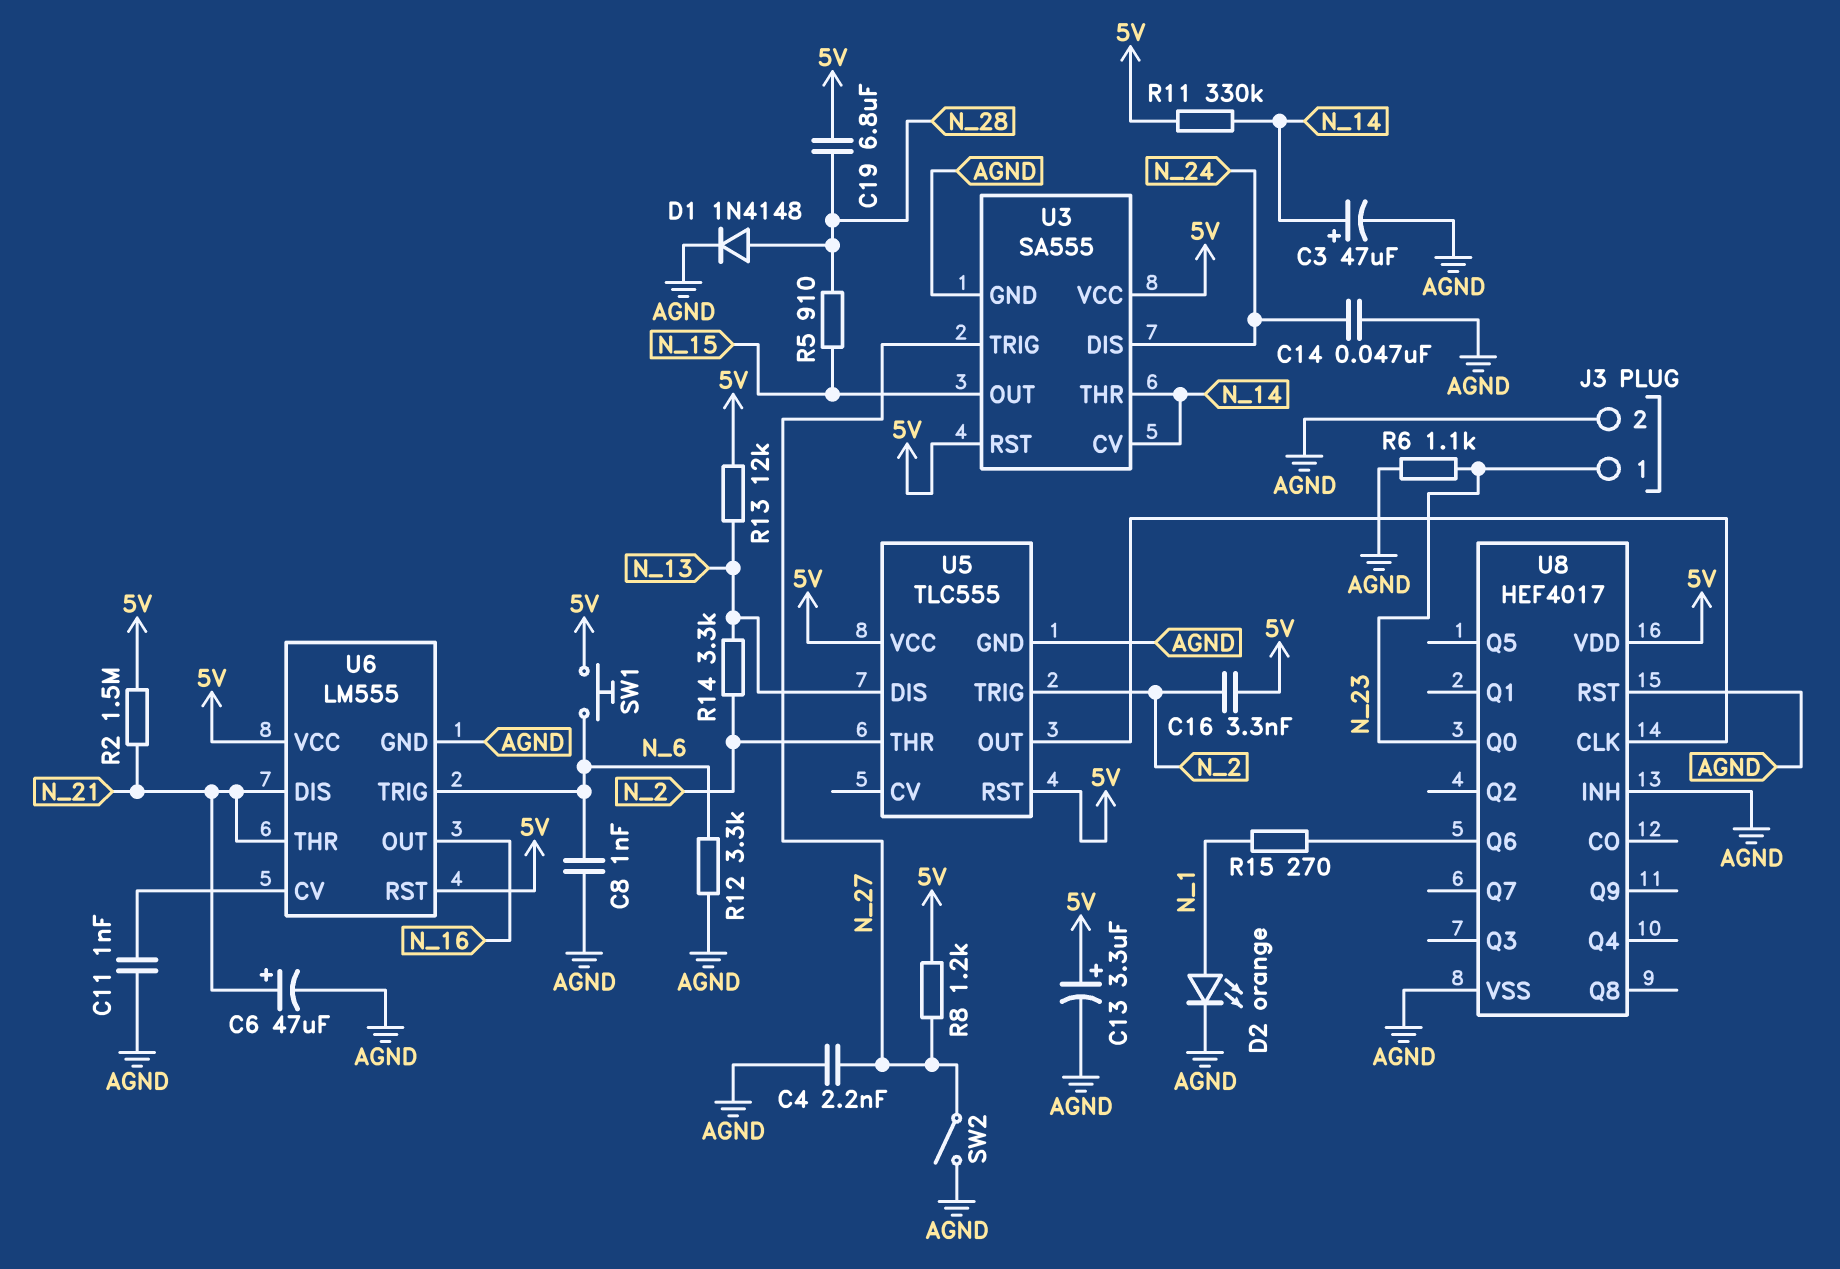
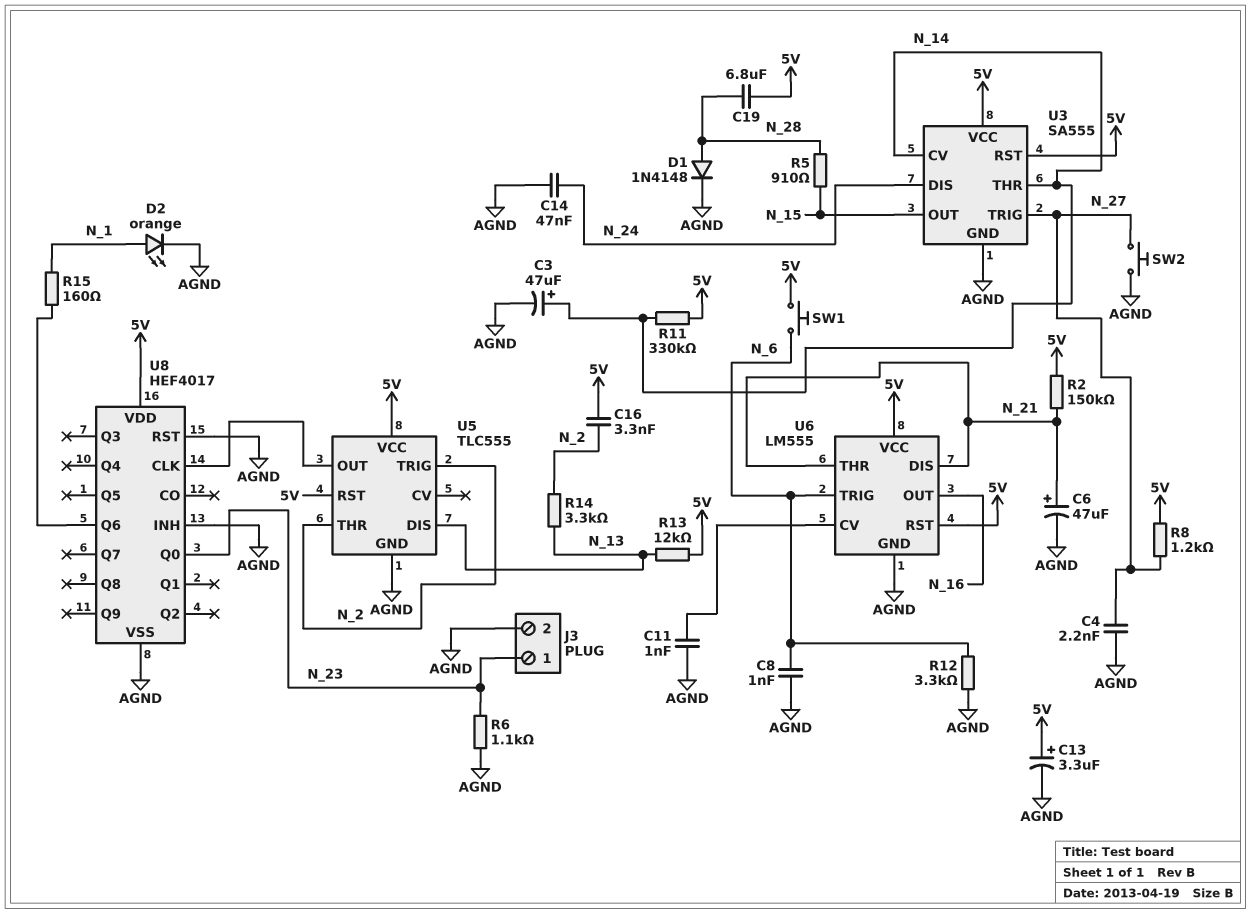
R2: 1.5M (5V, N_21) -> 150k (5V, N_21)
R15: 270 (N_1, U8/Q6) -> 160 (N_1, U8/Q6)
SW2: switch (AGND, N_27) -> button (AGND, N_27)

